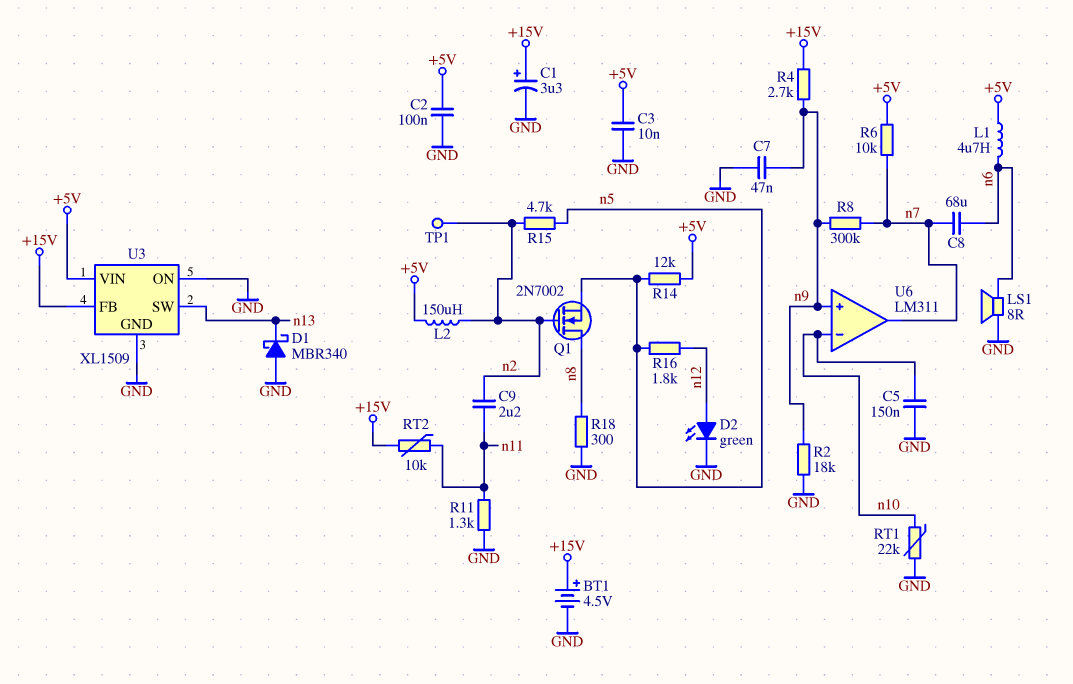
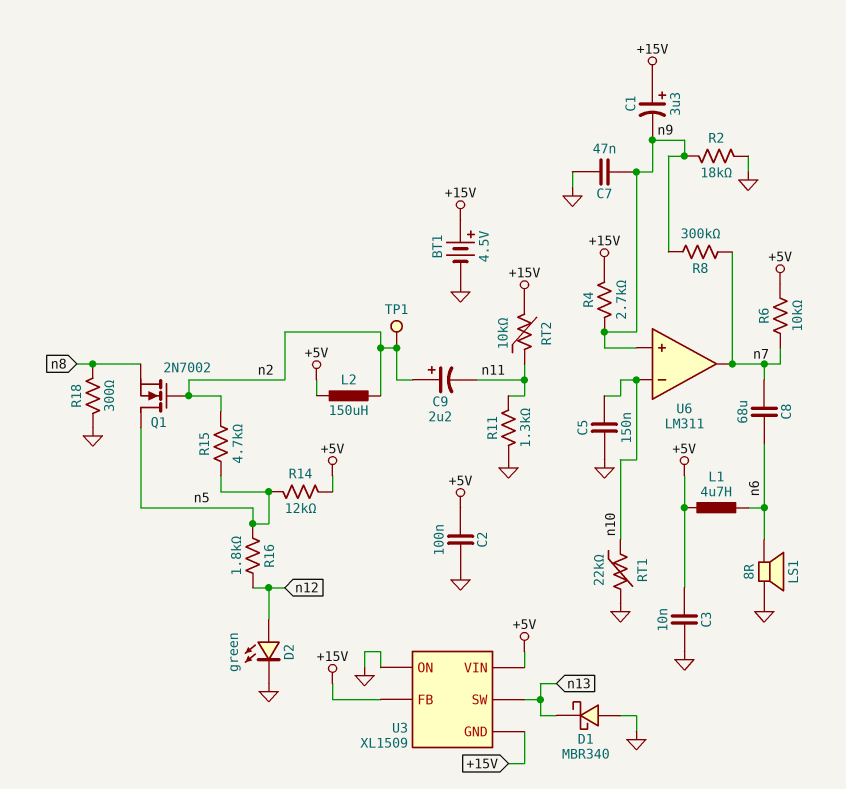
C1: 3.3uF (plus +15V, minus GND) -> 3.3uF (plus +15V, minus n9)
C9: 2.2uF (n2, n11) -> 2.2uF (plus n2, minus n11)
Q1: NMOS 2N7002 (G n2, D n8, S n5) -> NMOS 2N7002 (G n2, D n5, S n8)
U3 pin GND: GND -> +15V

